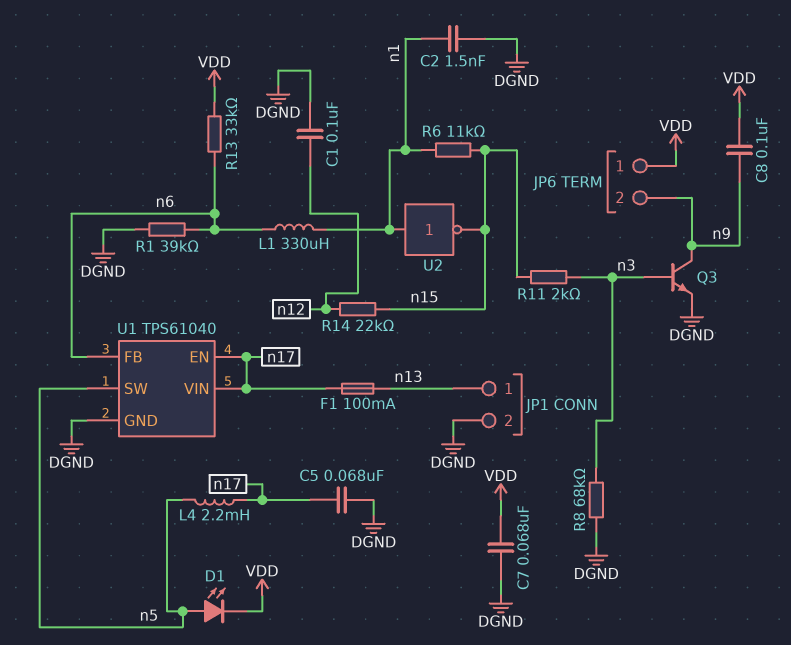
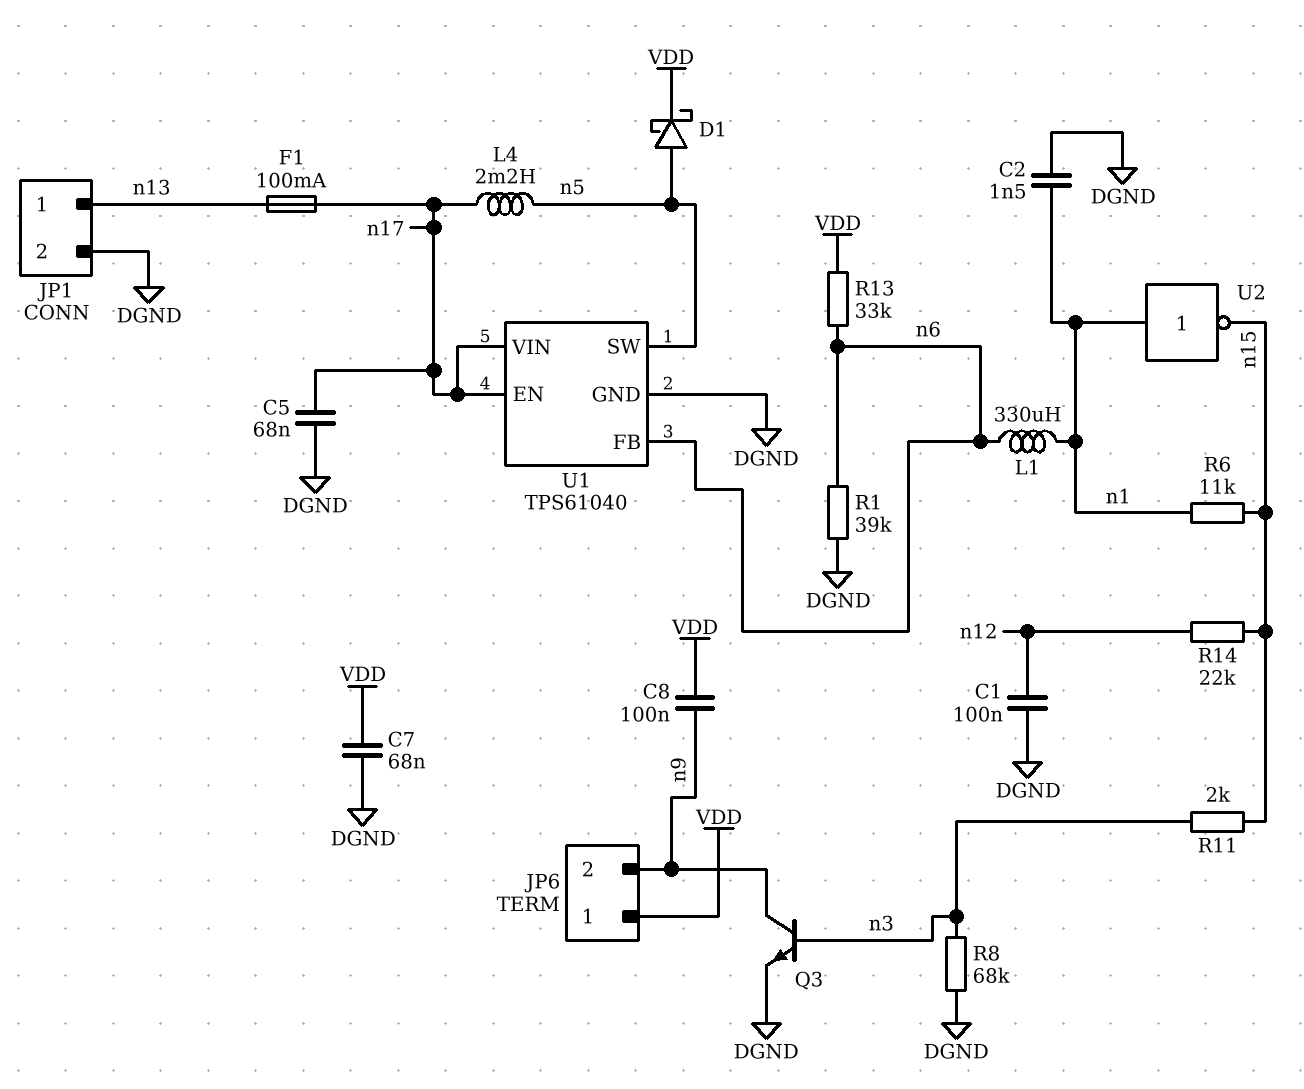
D1: LED (A n5, K VDD) -> schottky (A n5, K VDD)

